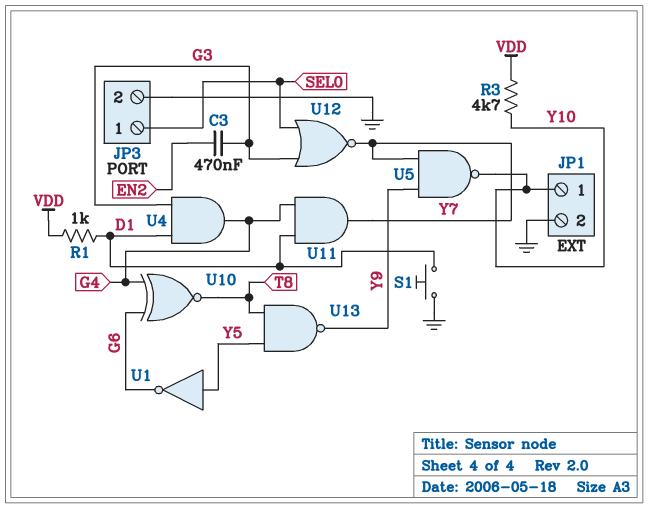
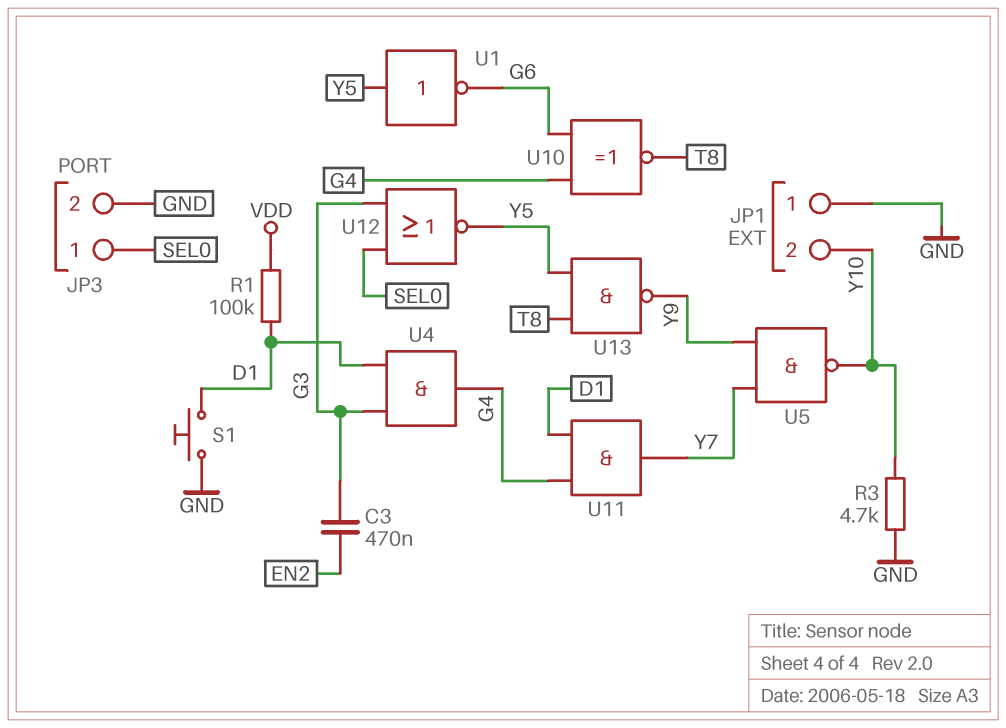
JP1 pin 1: Y10 -> GND
JP1 pin 2: GND -> Y10
R1: 1k (D1, VDD) -> 100k (D1, VDD)
R3: 4.7k (VDD, Y10) -> 4.7k (GND, Y10)
U12: NOR (in G3, in SEL0, out Y7) -> NOR (in G3, in SEL0, out Y5)

